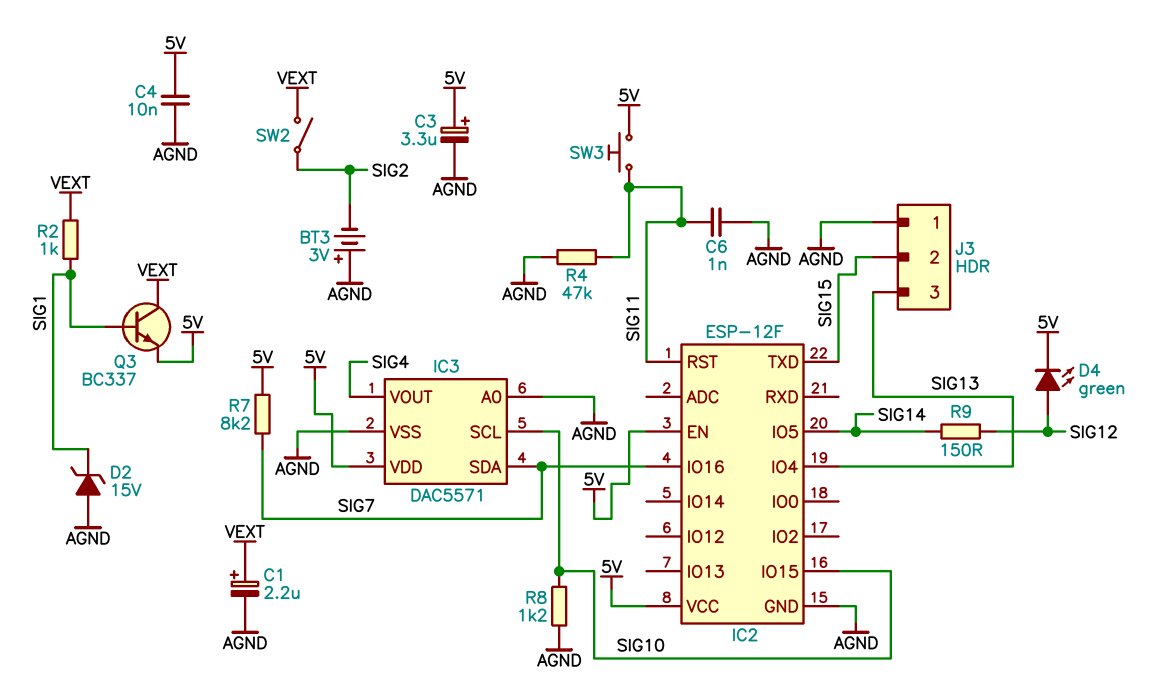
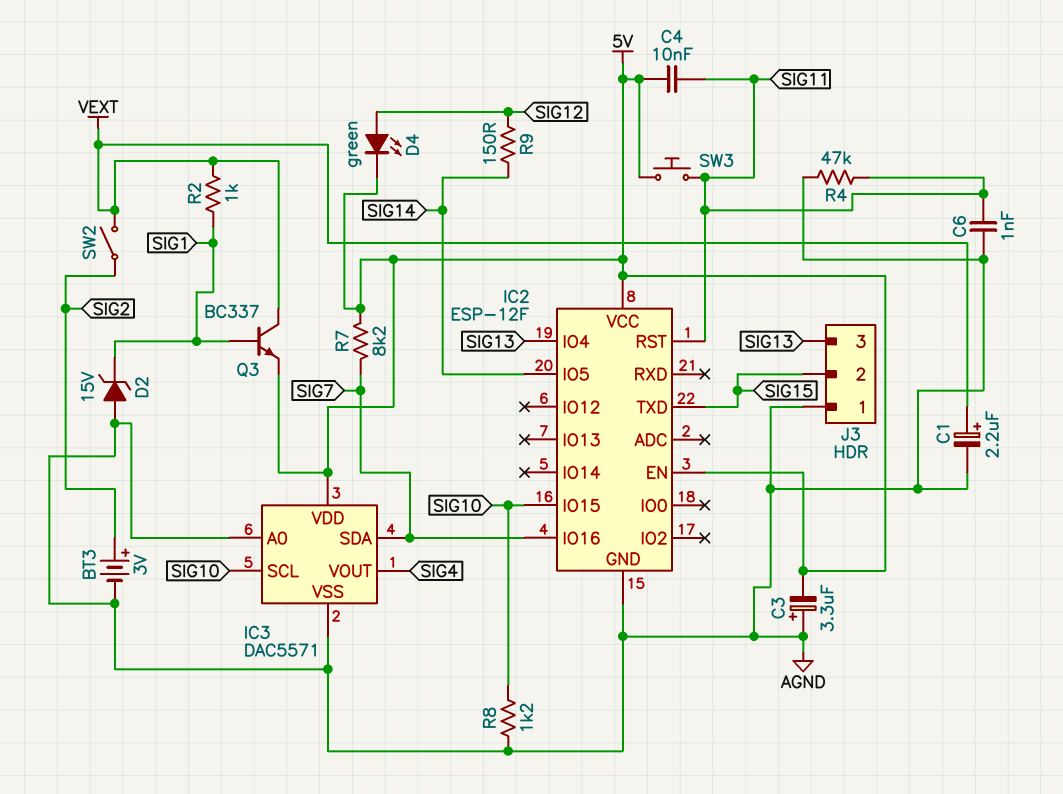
BT3: 3V (plus AGND, minus SIG2) -> 3V (plus SIG2, minus AGND)
C3: 3.3uF (plus 5V, minus AGND) -> 3.3uF (plus AGND, minus 5V)
C4: 10nF (5V, AGND) -> 10nF (5V, SIG11)

